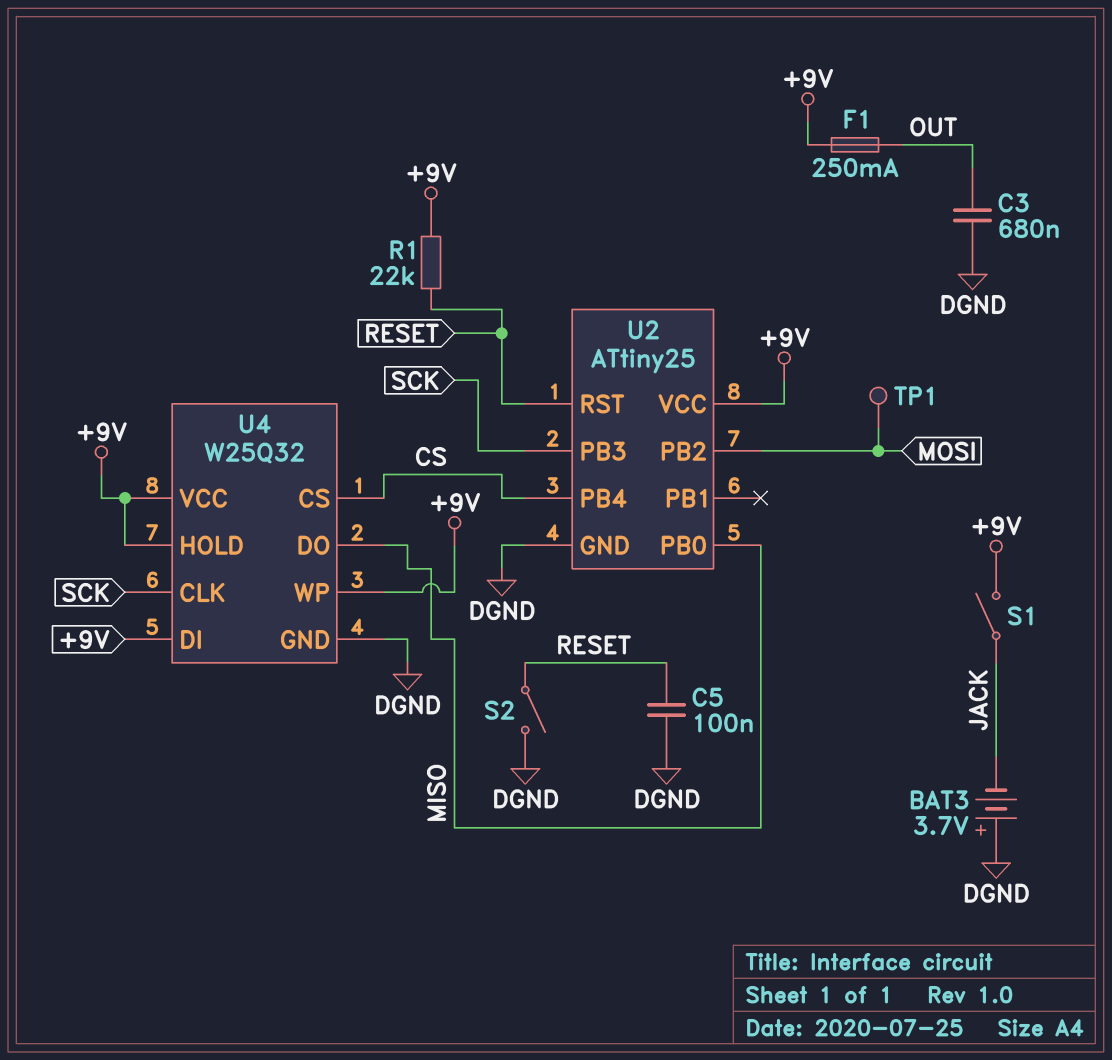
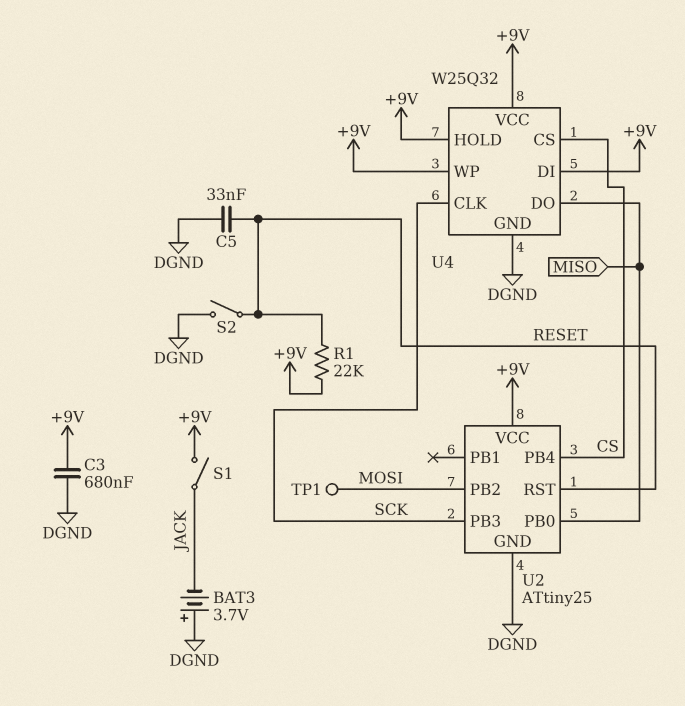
C3: 680nF (DGND, OUT) -> 680nF (+9V, DGND)
C5: 100nF (DGND, RESET) -> 33nF (DGND, RESET)
F1: 250mA (+9V, OUT) -> none

